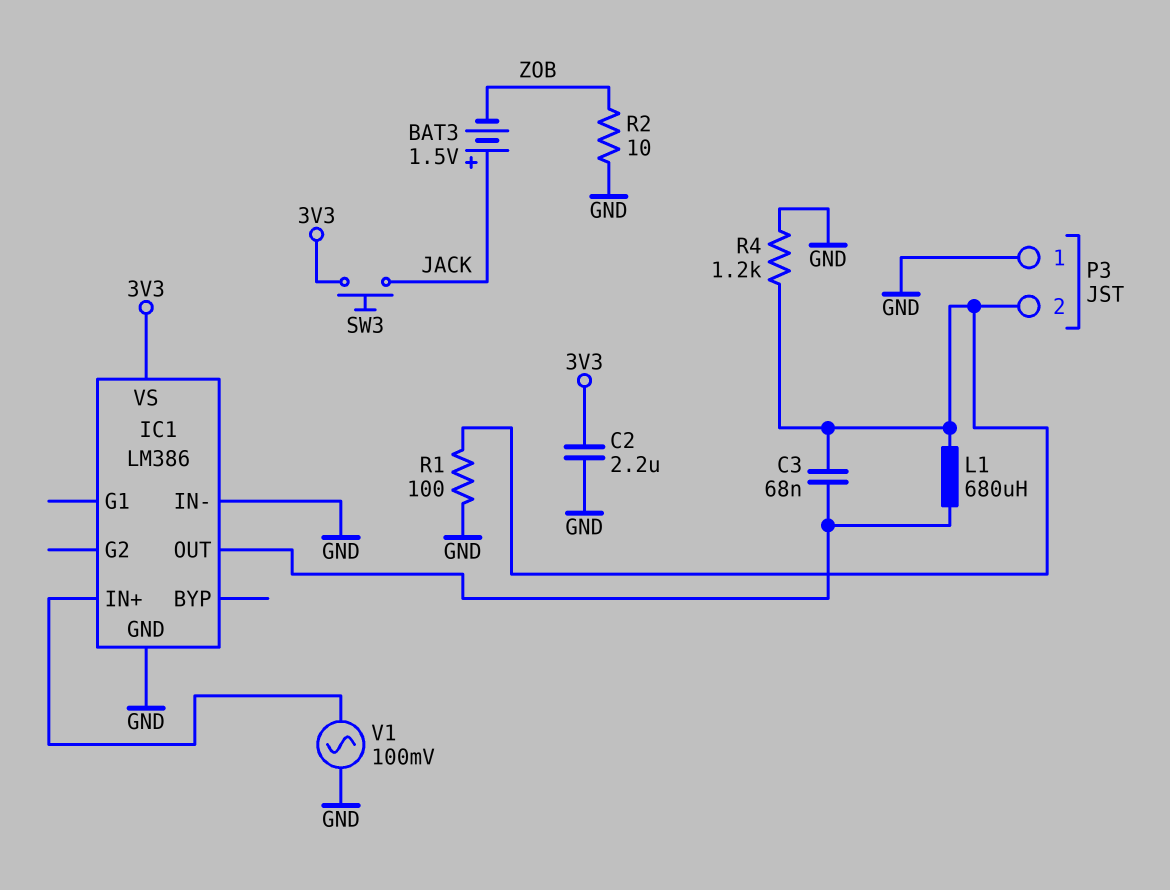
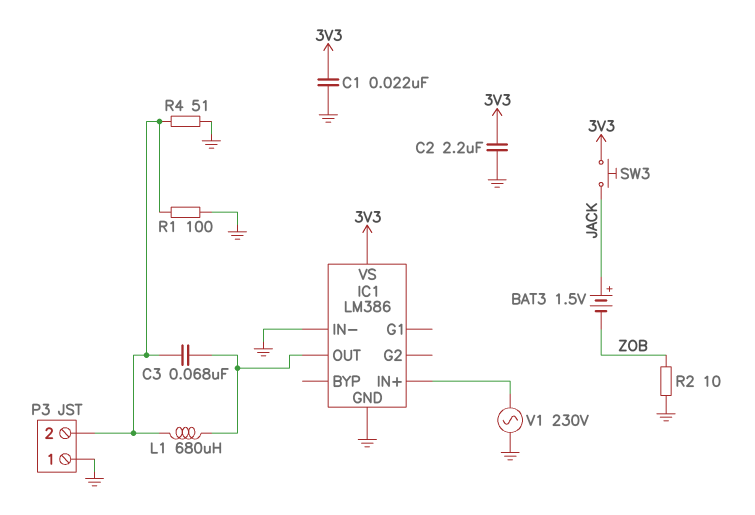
C1: none -> 22nF (3V3, GND)
R4: 1.2k (GND, P3/2) -> 51 (GND, P3/2)
V1: AC 100mV (GND, IC1/IN+) -> AC 230V (GND, IC1/IN+)

